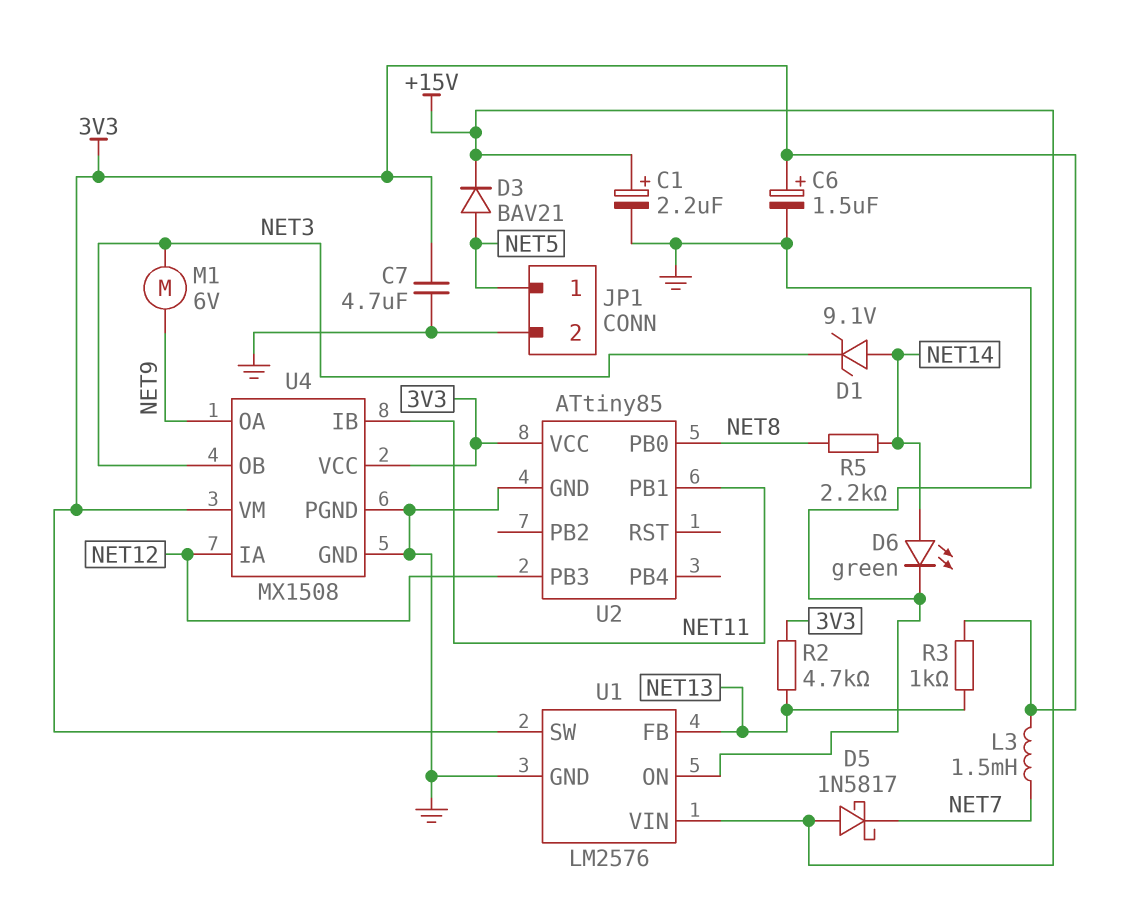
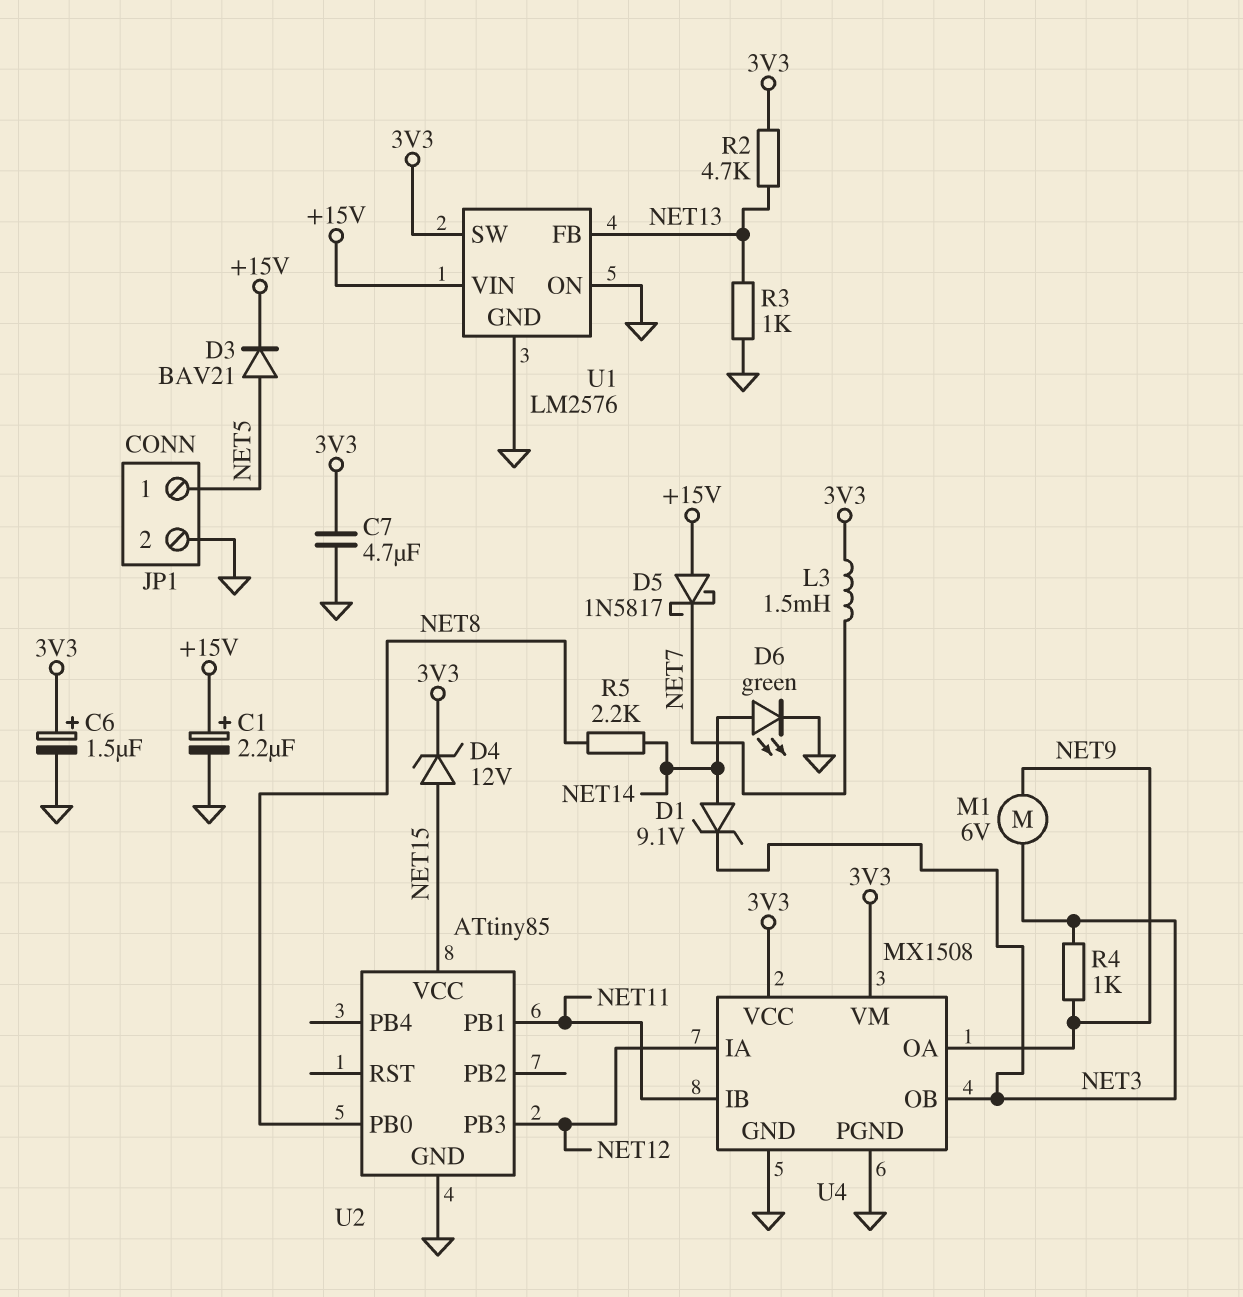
D4: none -> zener 12V (A NET15, K 3V3)
R3: 1k (3V3, NET13) -> 1k (GND, NET13)
R4: none -> 1k (NET3, NET9)
U2 pin VCC: 3V3 -> NET15

